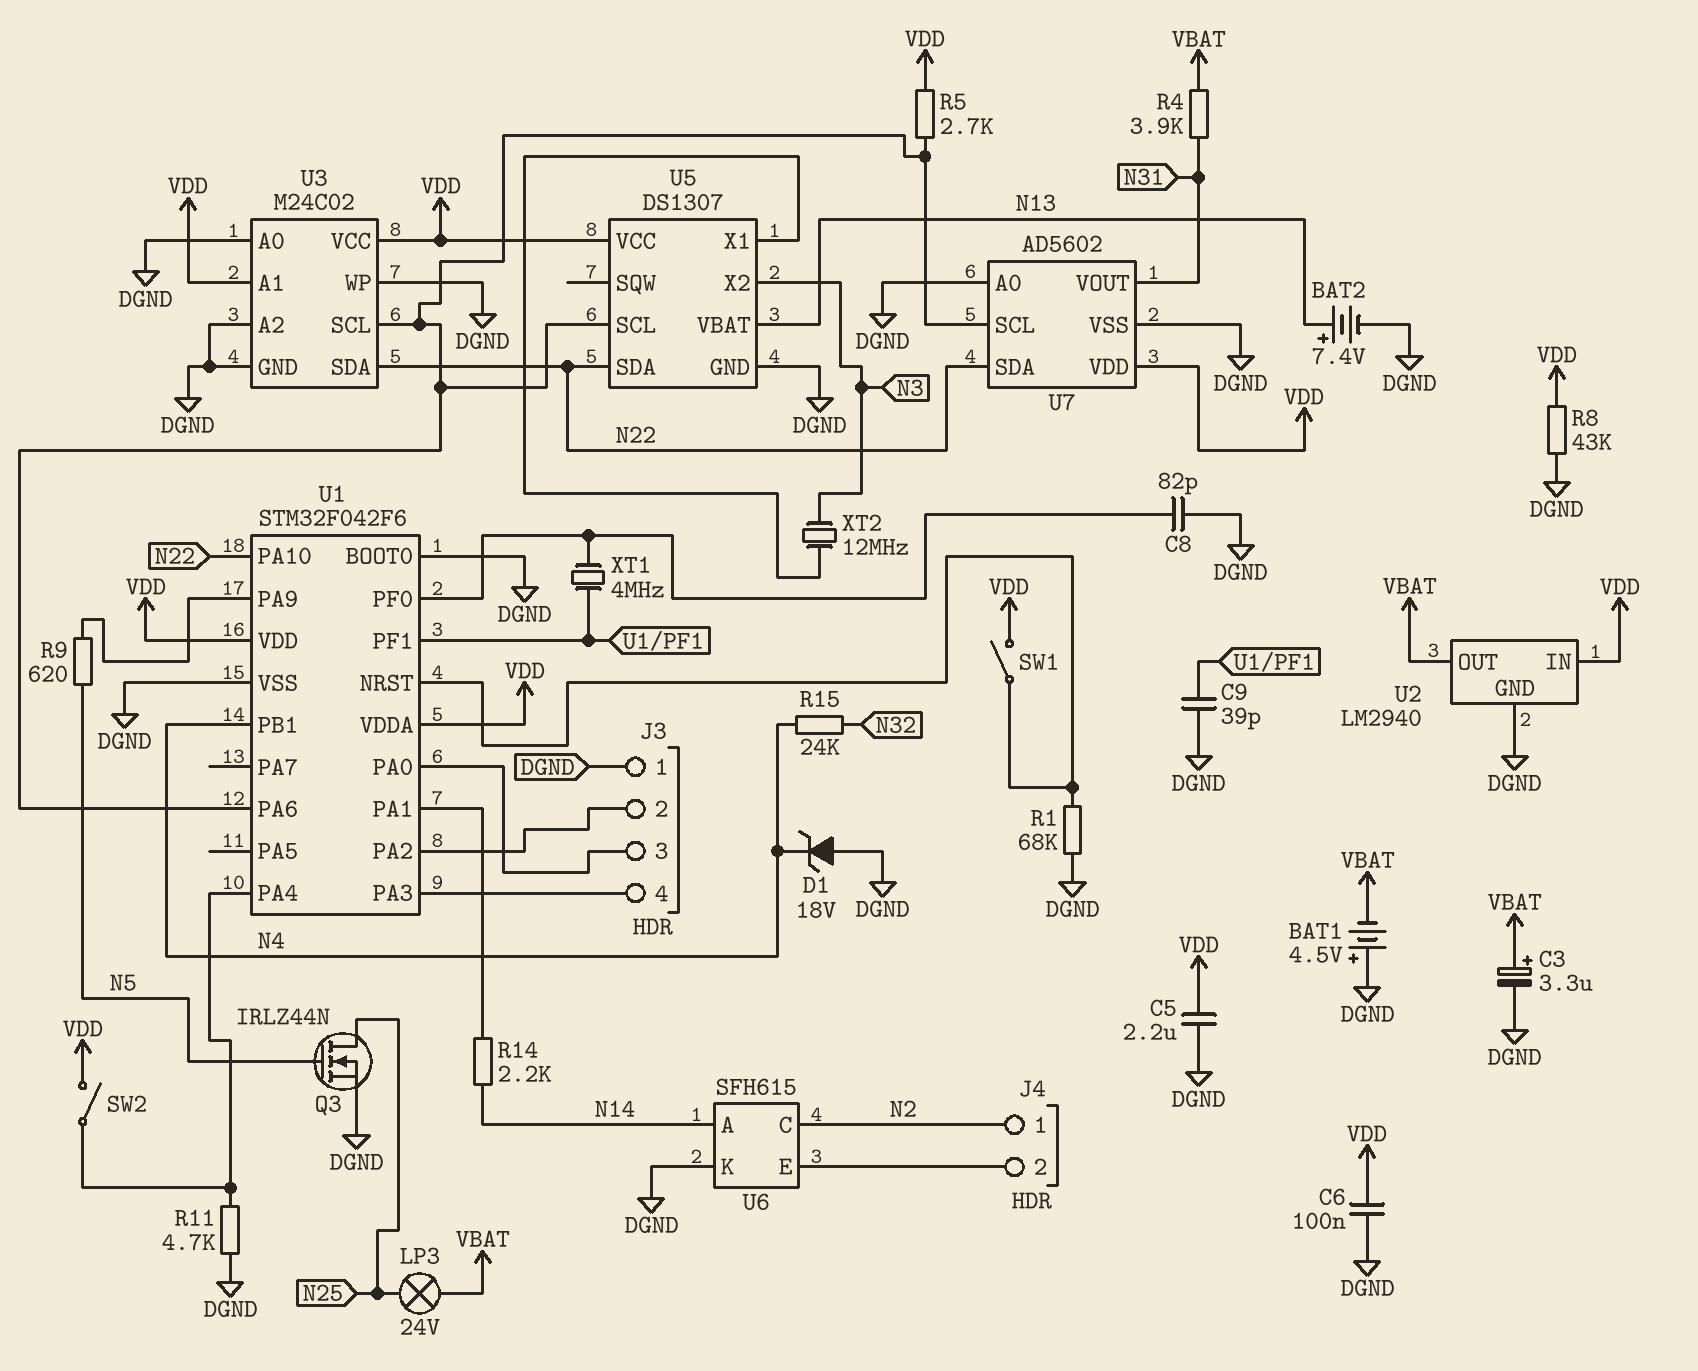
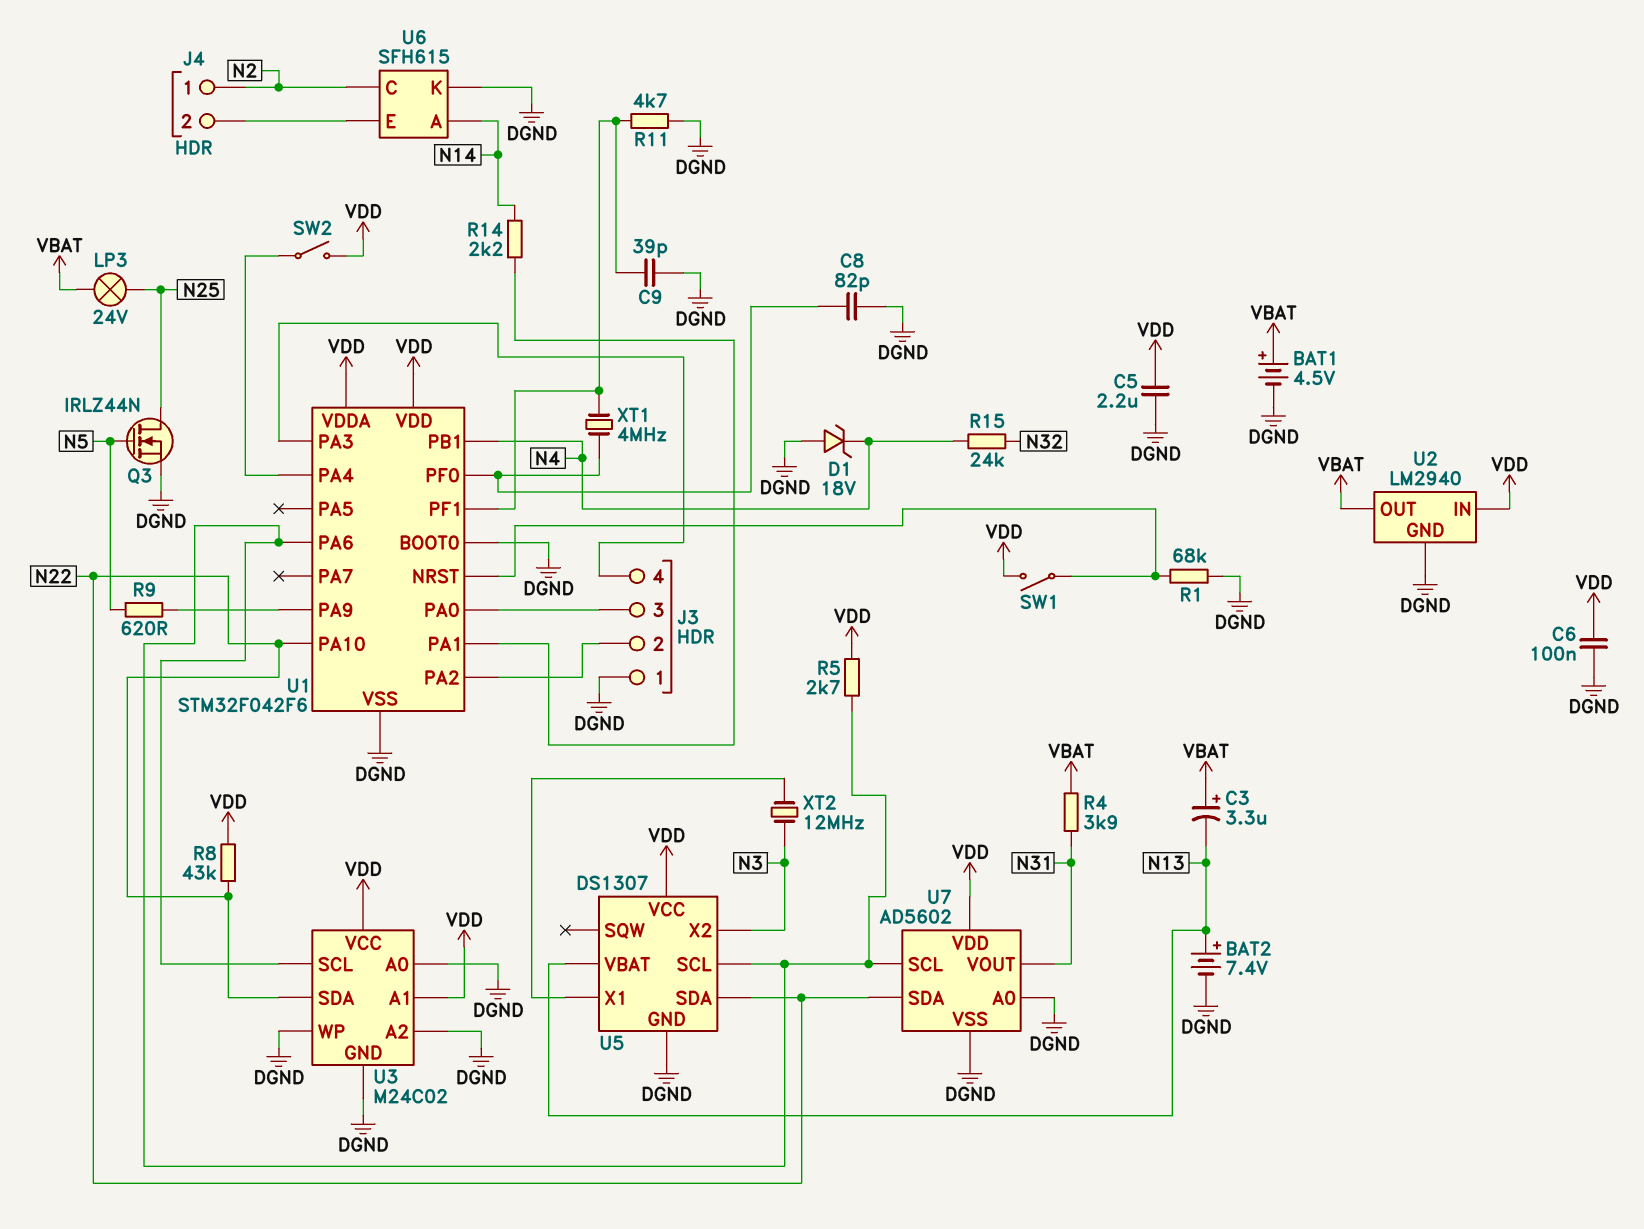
BAT1: 4.5V (plus DGND, minus VBAT) -> 4.5V (plus VBAT, minus DGND)
C3: 3.3uF (plus VBAT, minus DGND) -> 3.3uF (plus VBAT, minus N13)
R8: 43k (DGND, VDD) -> 43k (N22, VDD)
R11: 4.7k (DGND, U1/PA4) -> 4.7k (DGND, U1/PF1)

